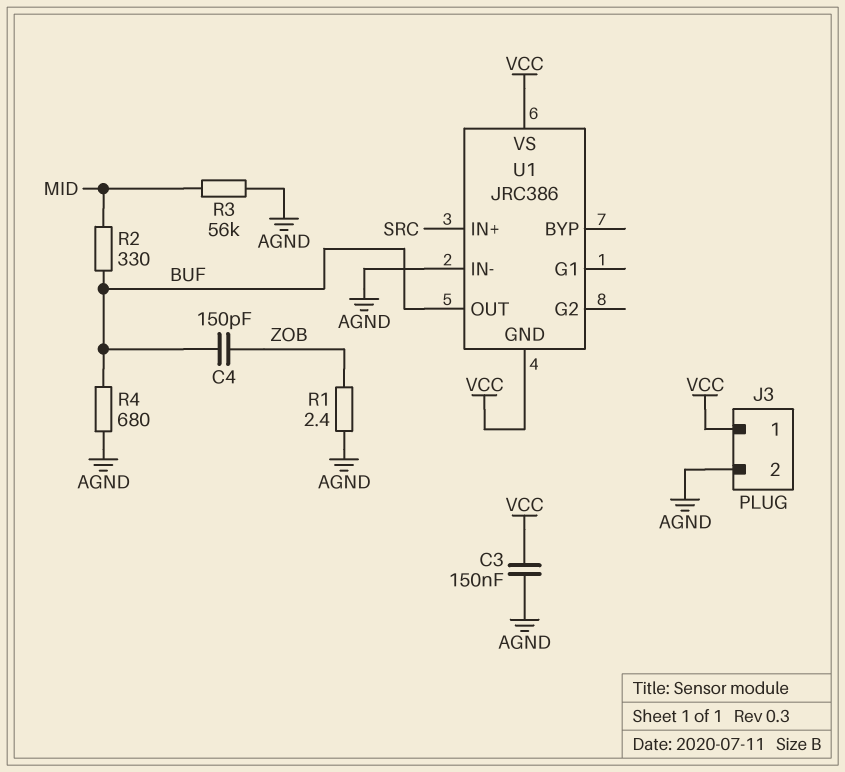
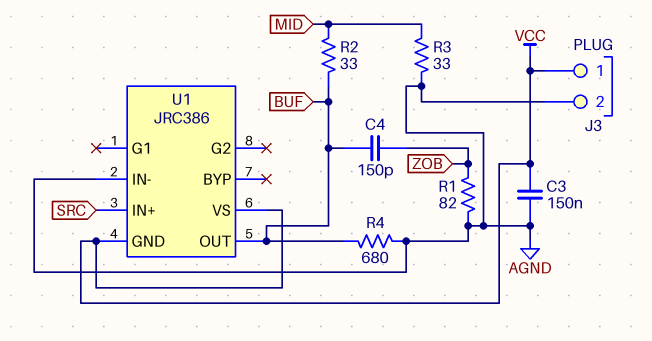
R1: 2.4 (AGND, ZOB) -> 82 (AGND, ZOB)
R2: 330 (BUF, MID) -> 33 (BUF, MID)
R3: 56k (AGND, MID) -> 33 (AGND, MID)

